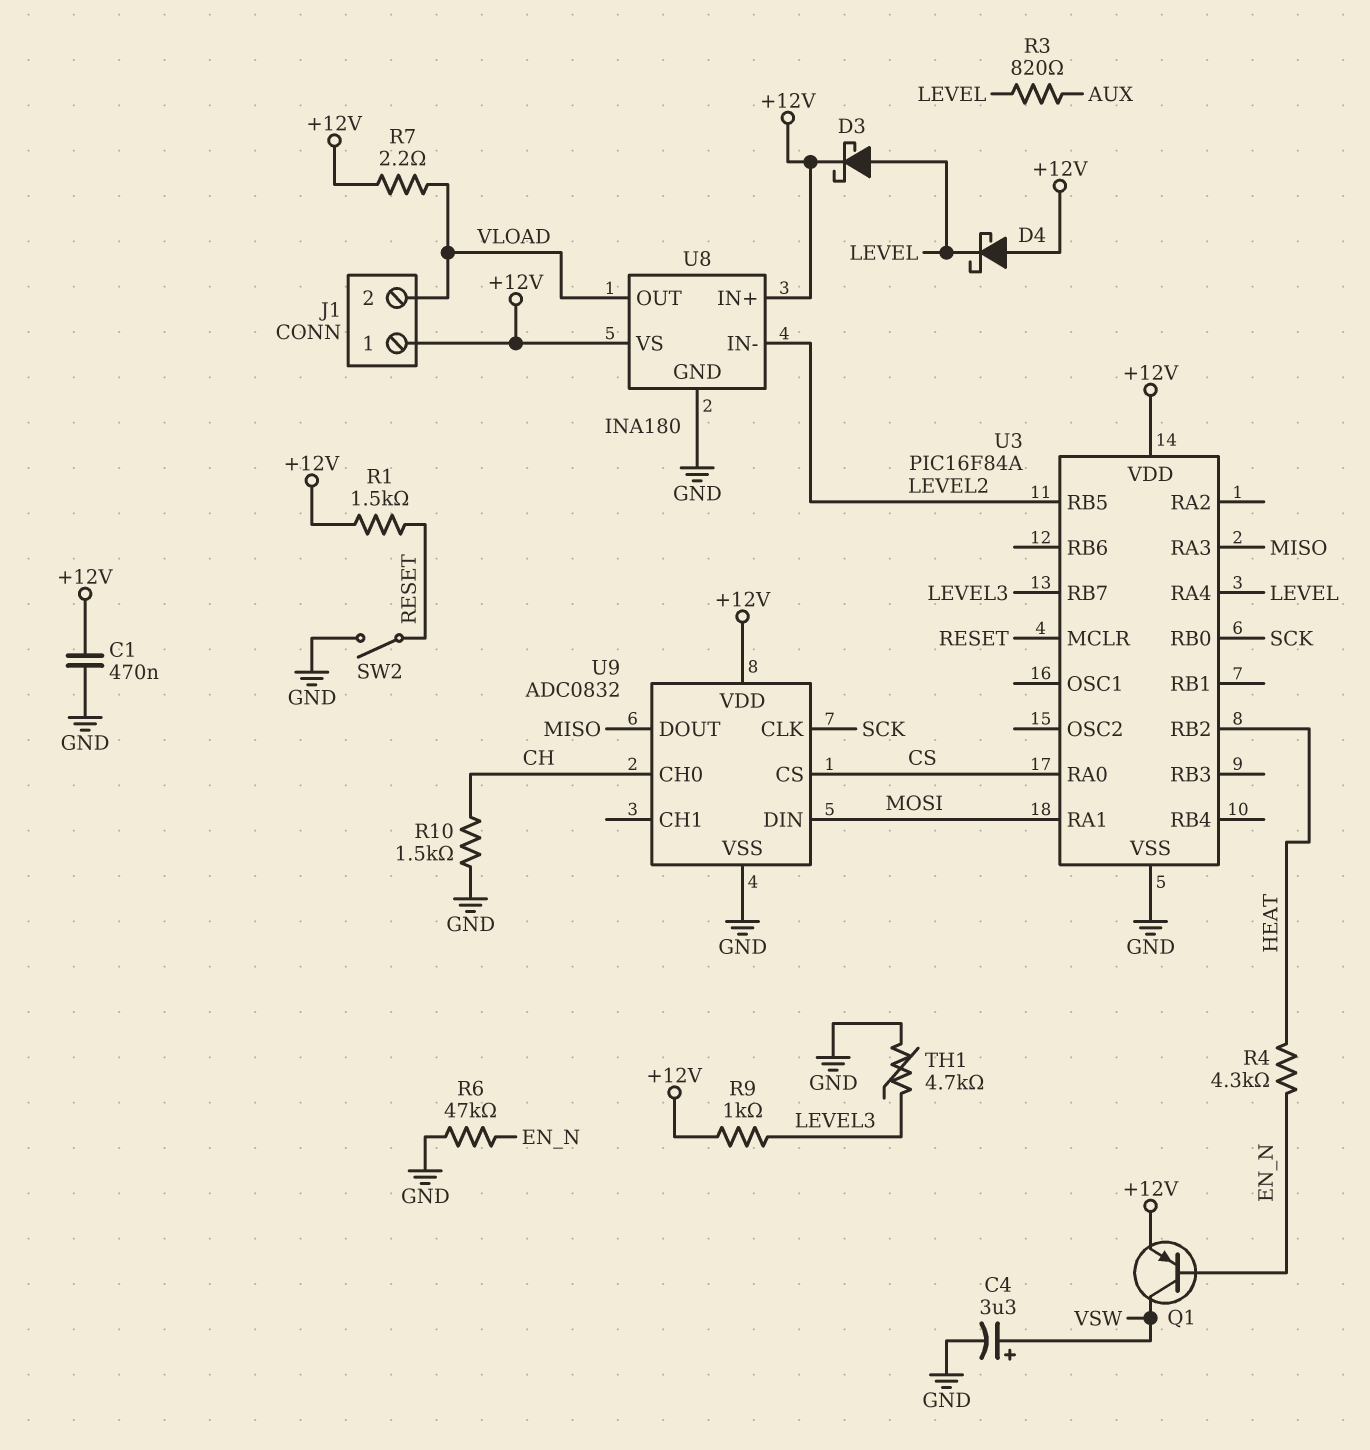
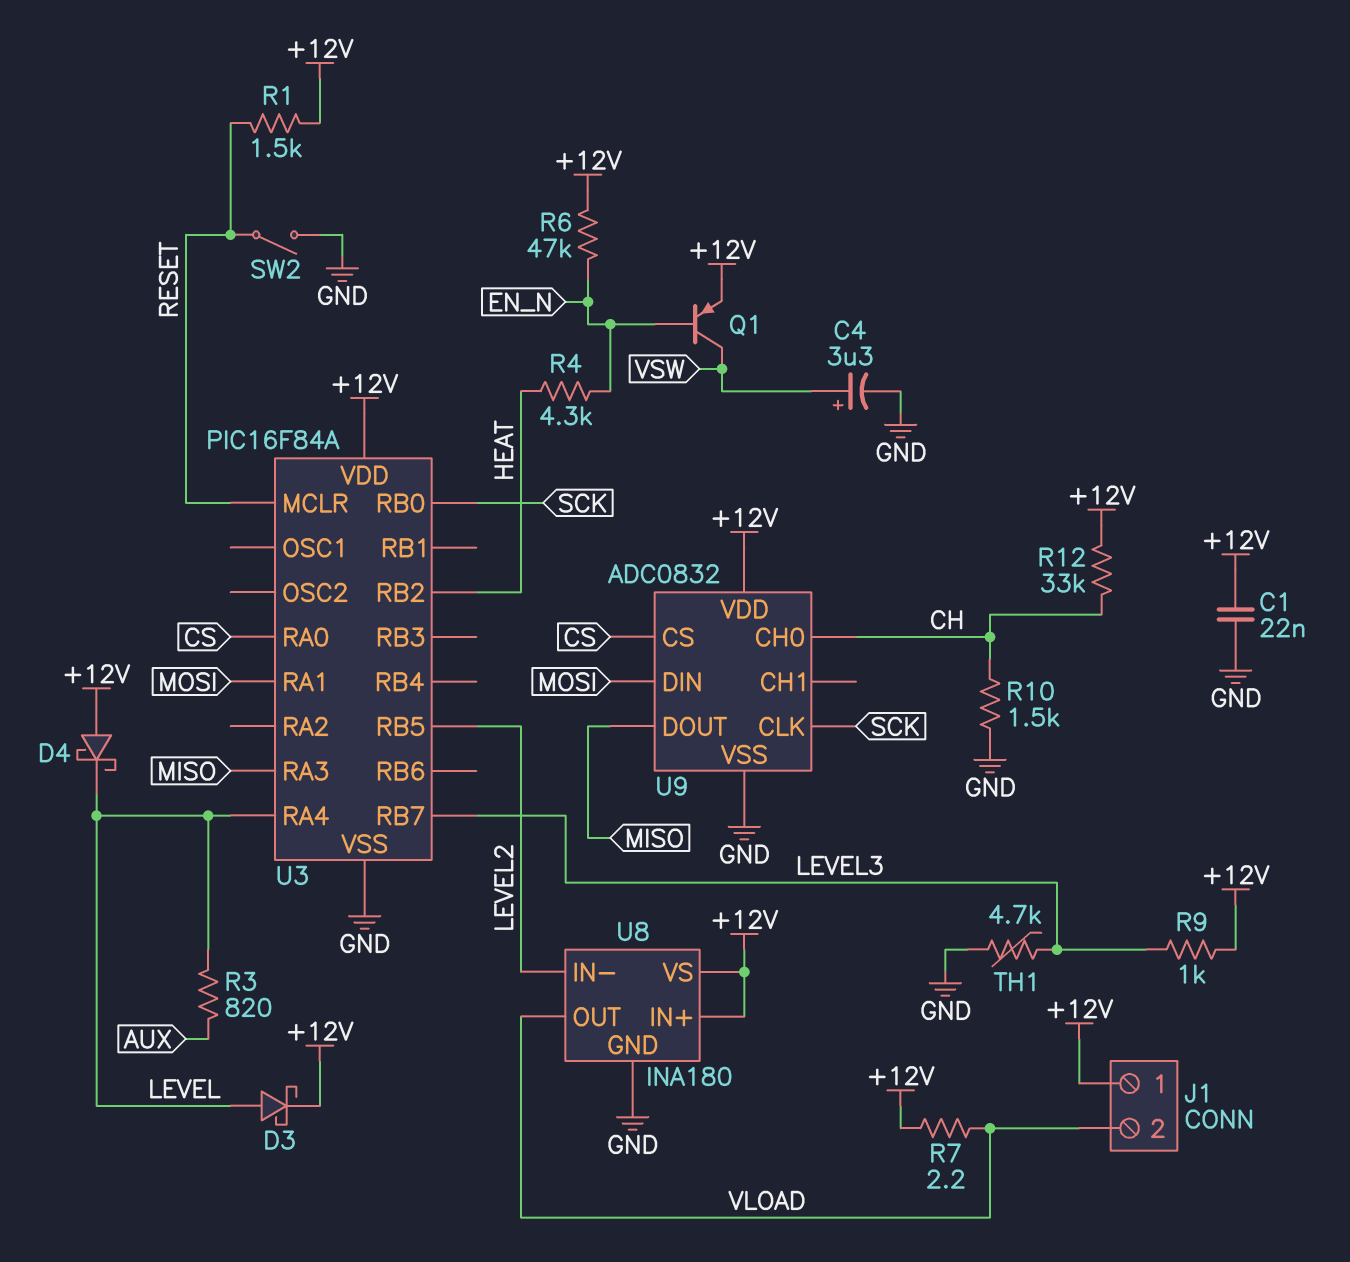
C1: 470nF (+12V, GND) -> 22nF (+12V, GND)
R6: 47k (EN_N, GND) -> 47k (+12V, EN_N)
R12: none -> 33k (+12V, CH)

